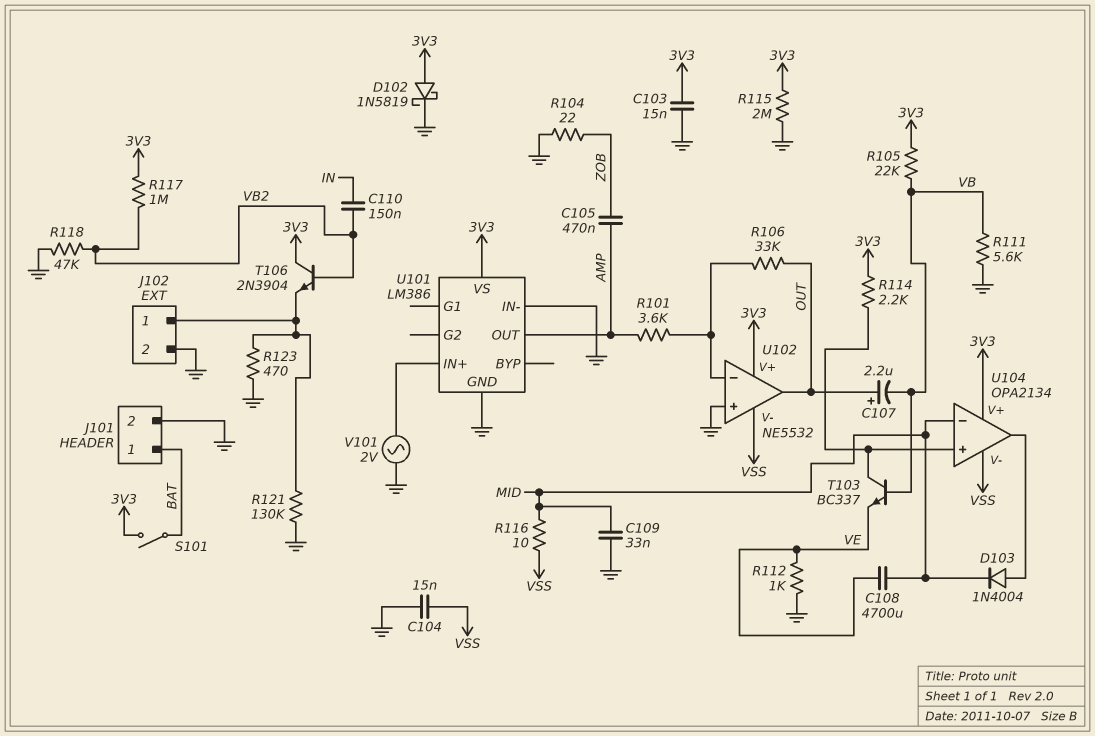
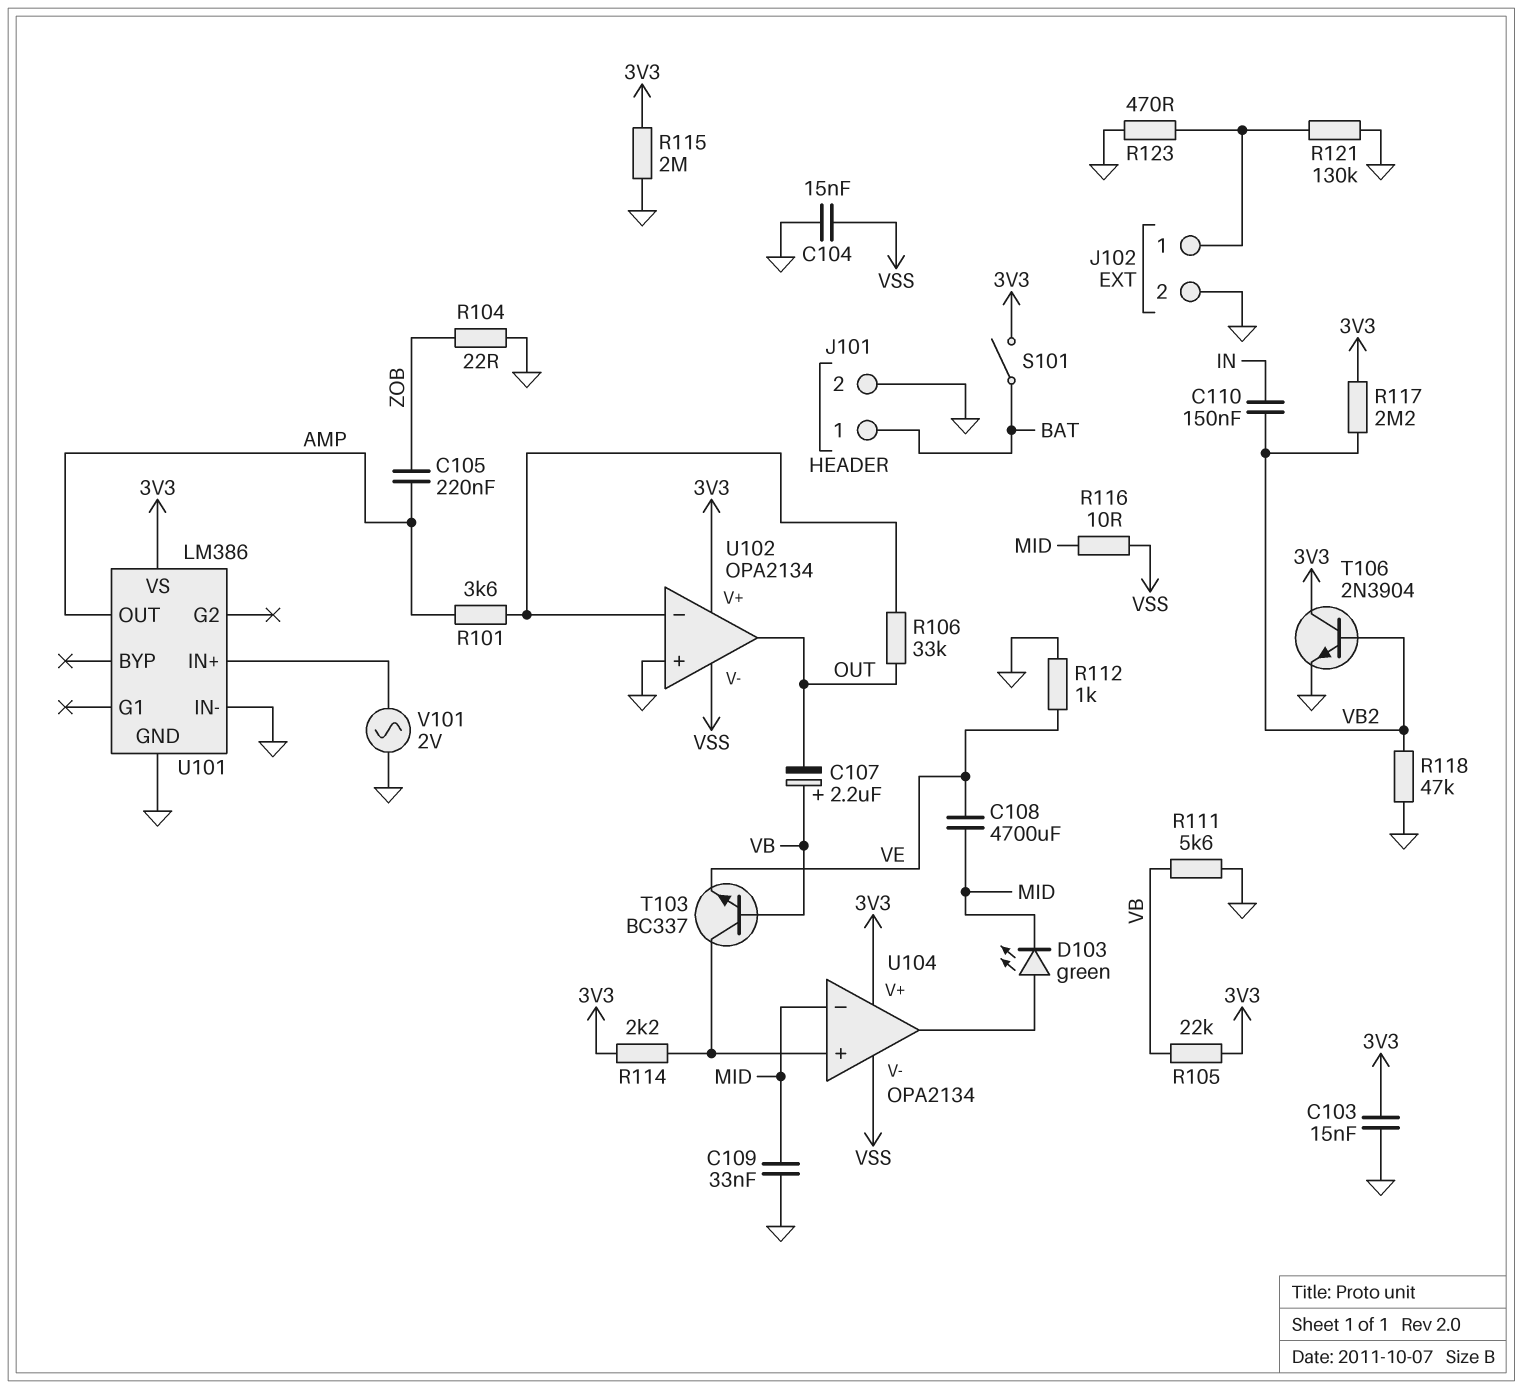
C105: 470nF (AMP, ZOB) -> 220nF (AMP, ZOB)
C107: 2.2uF (plus OUT, minus VB) -> 2.2uF (plus VB, minus OUT)
D102: schottky 1N5819 (A 3V3, K GND) -> none
D103: diode 1N4004 (A U104/out, K MID) -> LED green (A U104/out, K MID)
R117: 1M (3V3, VB2) -> 2.2M (3V3, VB2)
T106: NPN 2N3904 (B VB2, C 3V3, E J102/1) -> NPN 2N3904 (B VB2, C 3V3, E GND)
U102: NE5532 -> OPA2134

